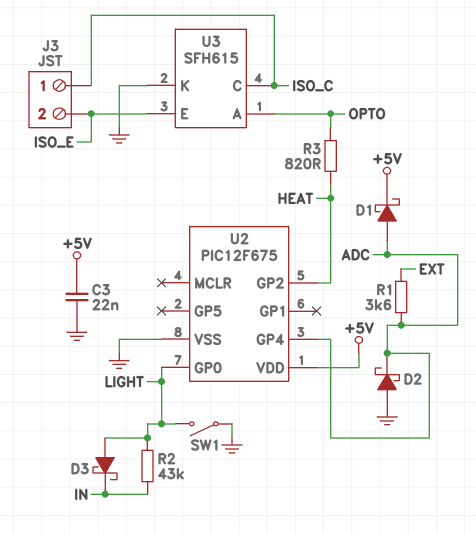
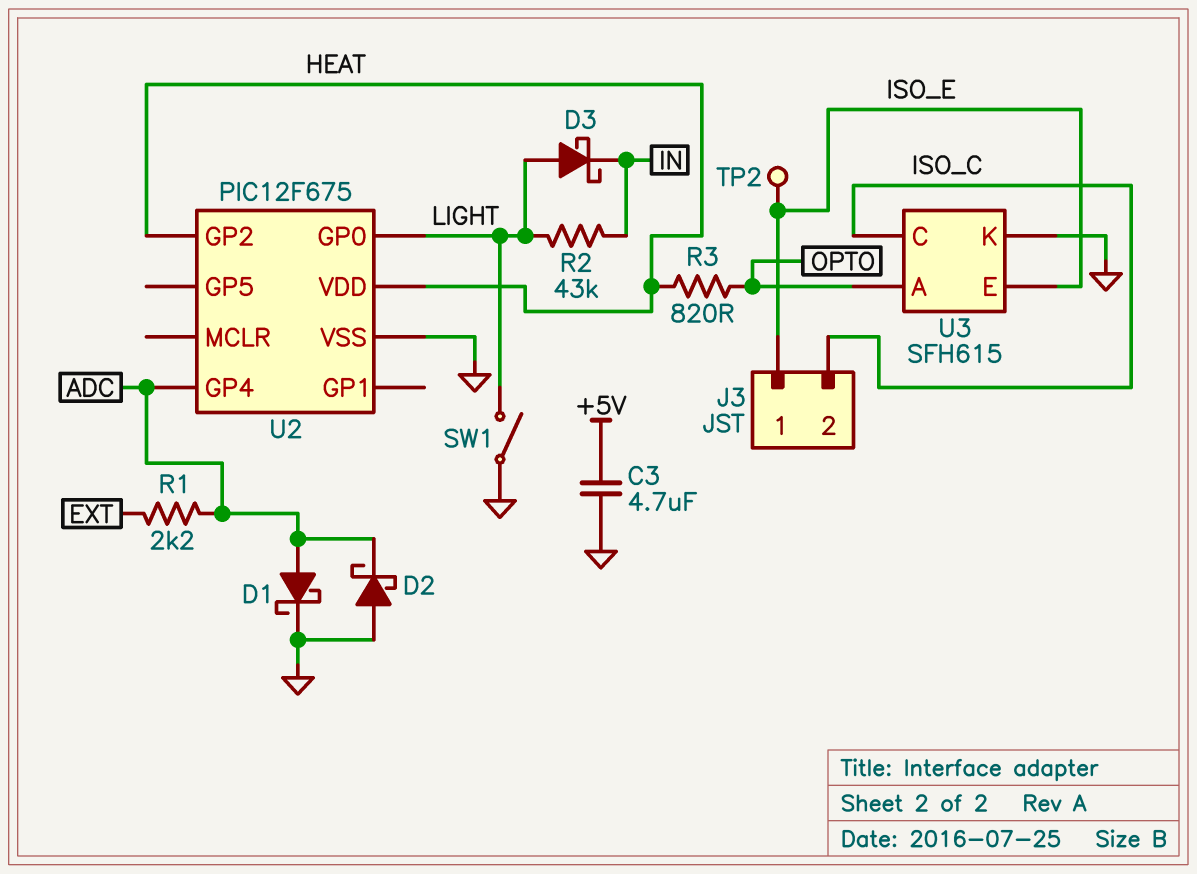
C3: 22nF (+5V, GND) -> 4.7uF (+5V, GND)
D1: schottky (A ADC, K +5V) -> schottky (A ADC, K GND)
J3 pin 1: ISO_C -> ISO_E
J3 pin 2: ISO_E -> ISO_C
R1: 3.6k (ADC, EXT) -> 2.2k (ADC, EXT)
TP2: none -> test point (ISO_E)
U2 pin VDD: +5V -> HEAT

